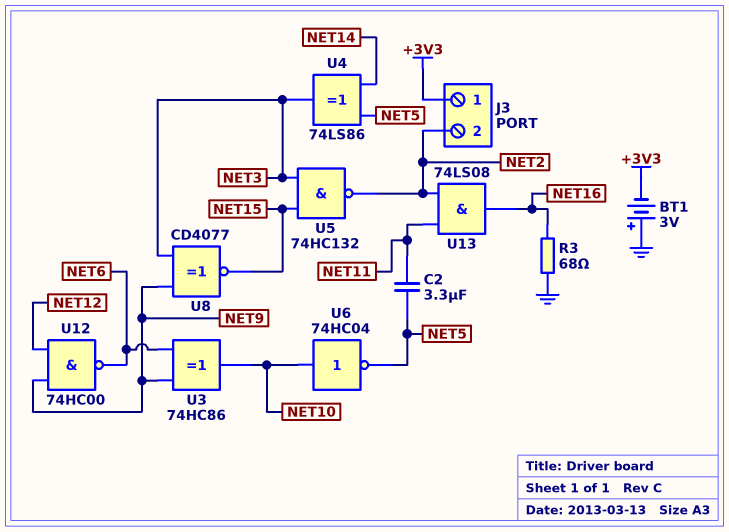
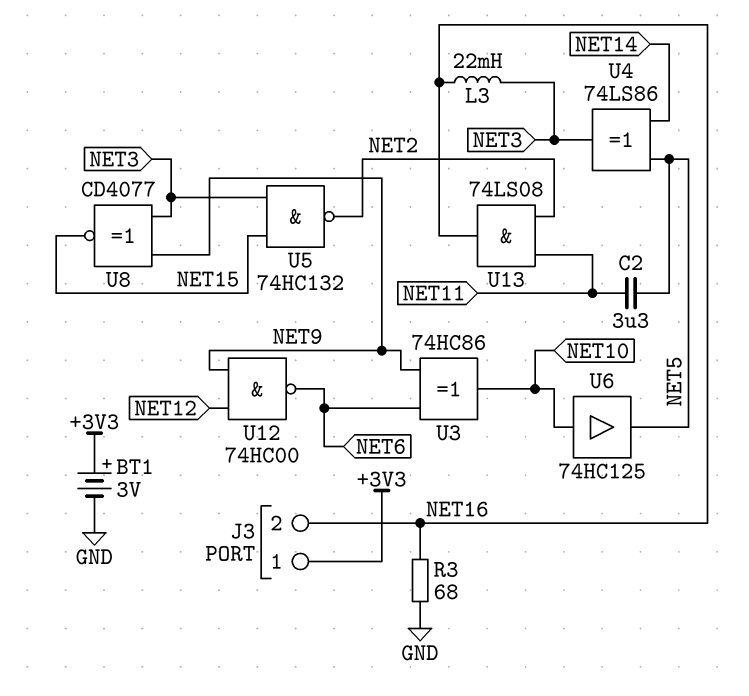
BT1: 3V (plus GND, minus +3V3) -> 3V (plus +3V3, minus GND)
J3 pin 2: NET2 -> NET16
L3: none -> 22mH (NET3, NET16)
U6: NOT 74HC04 (in NET10, out NET5) -> buffer 74HC125 (in NET10, out NET5)

